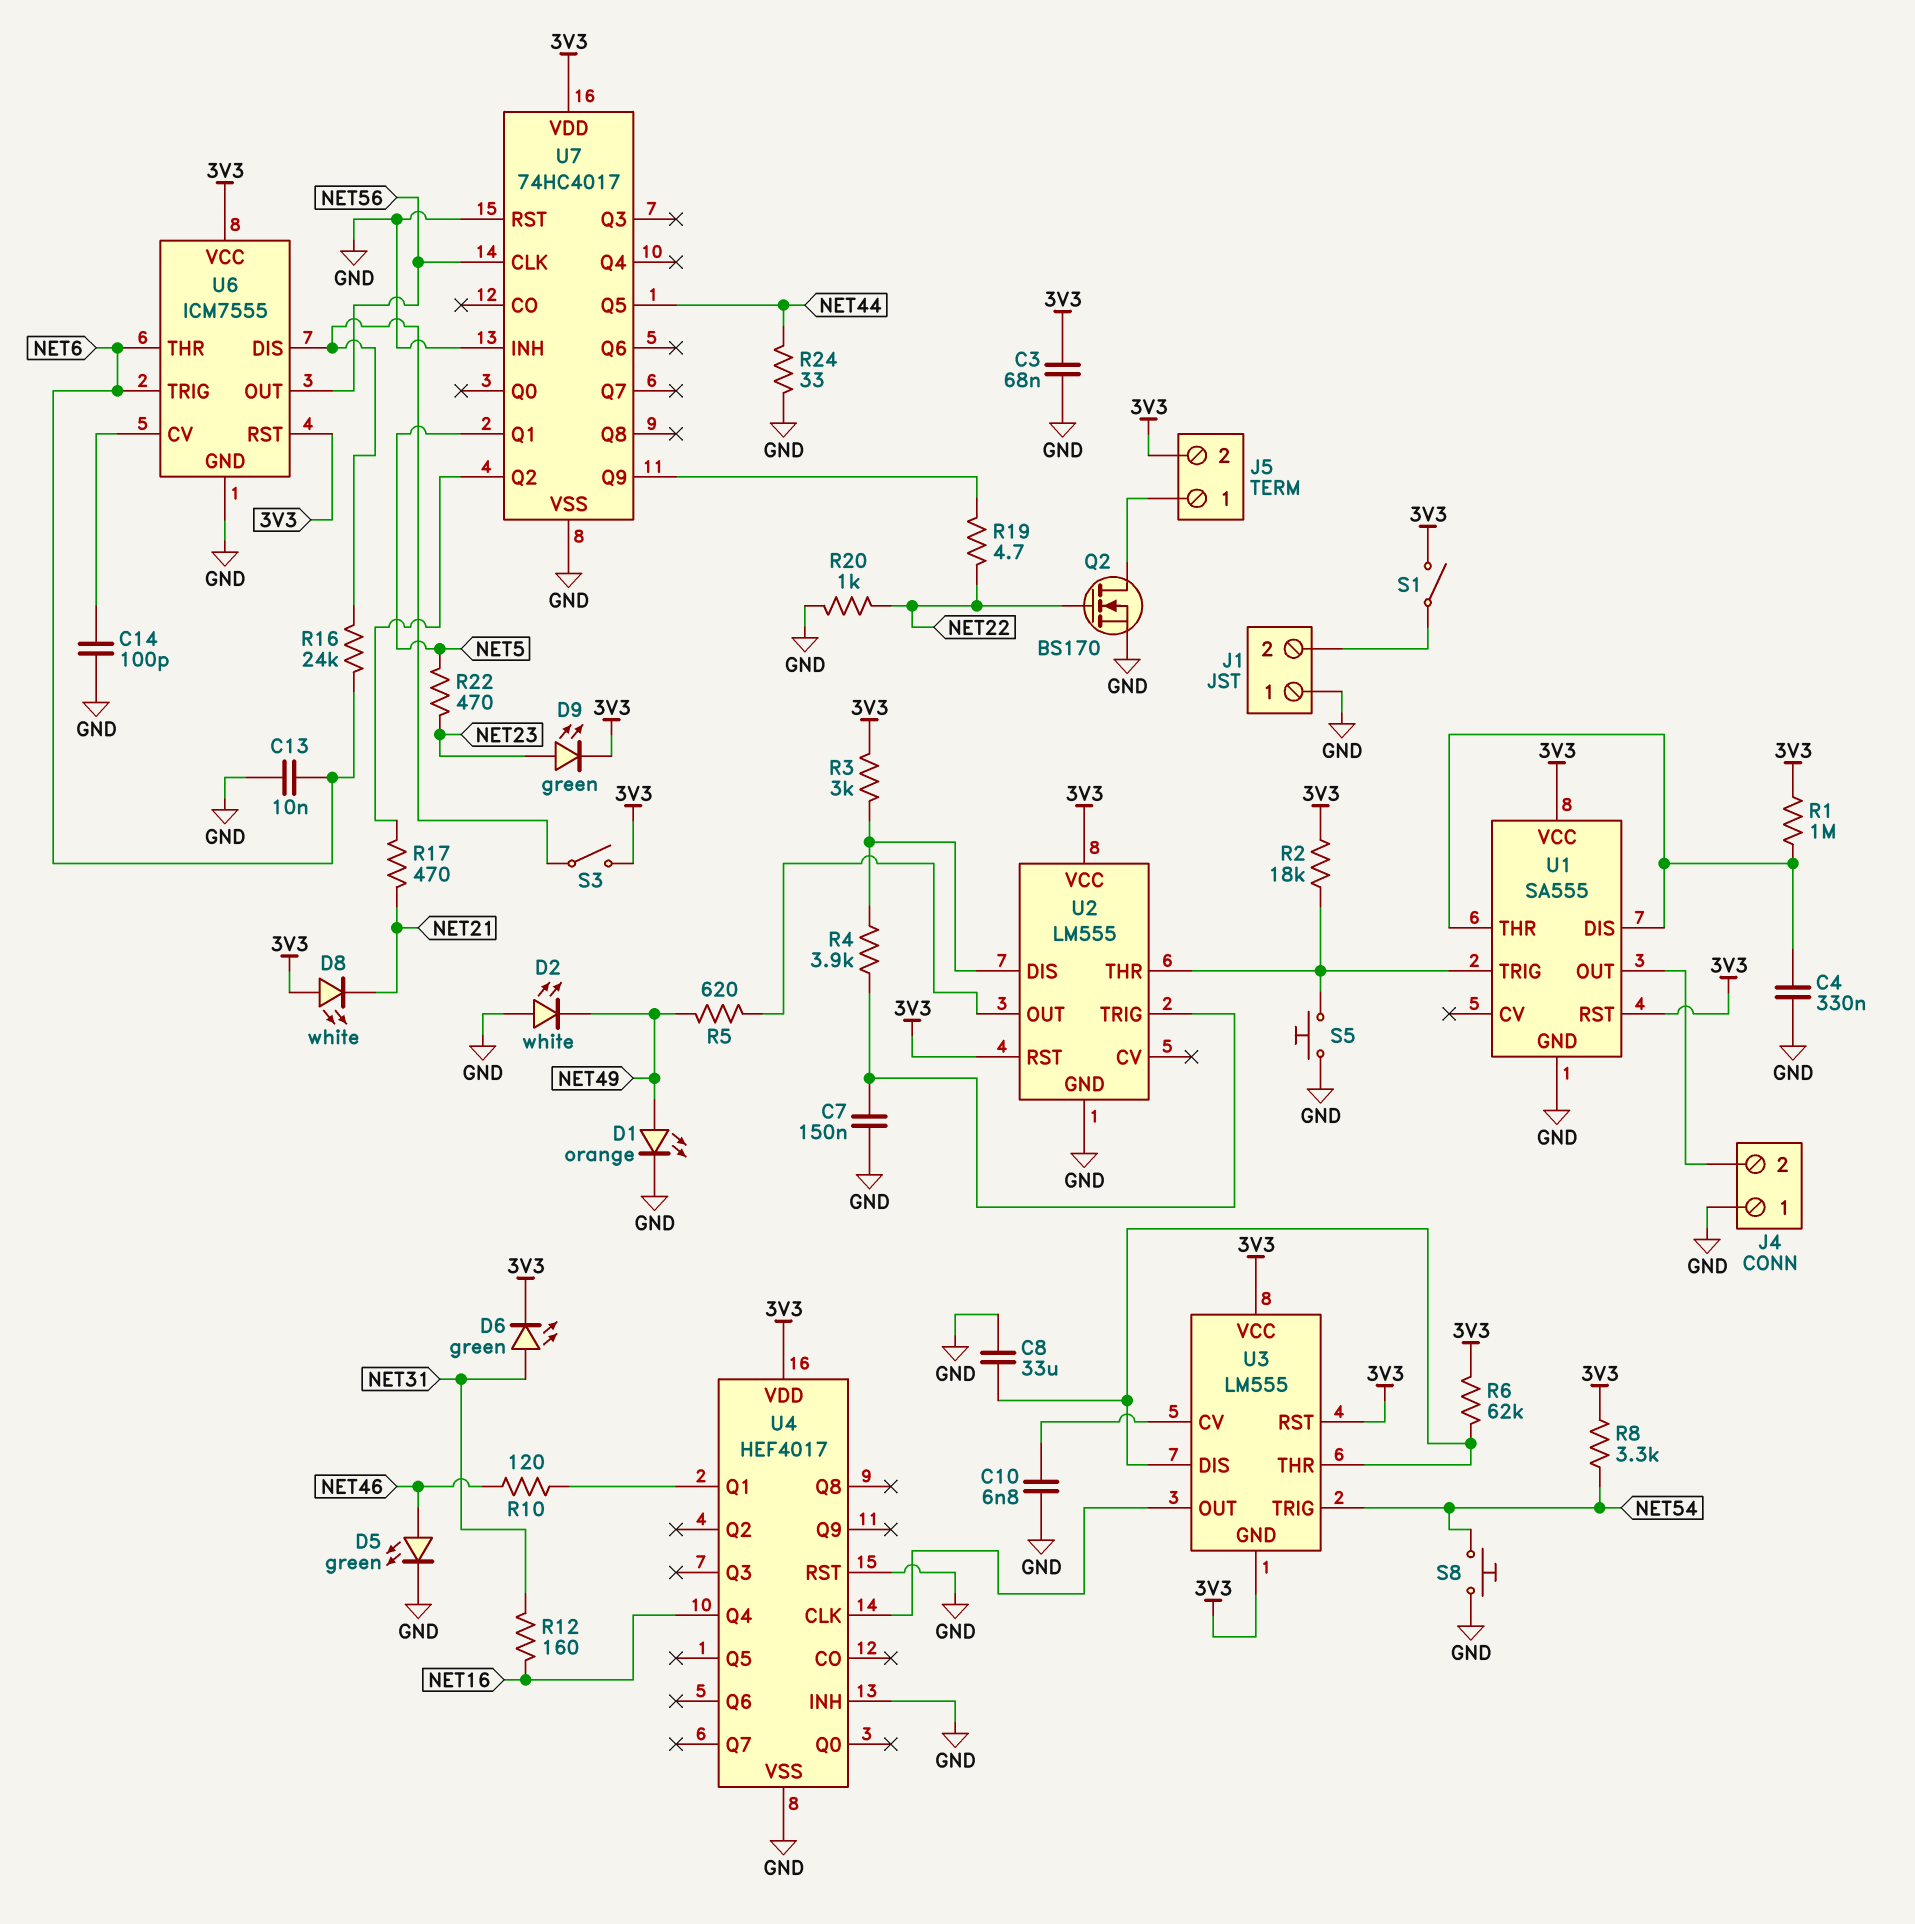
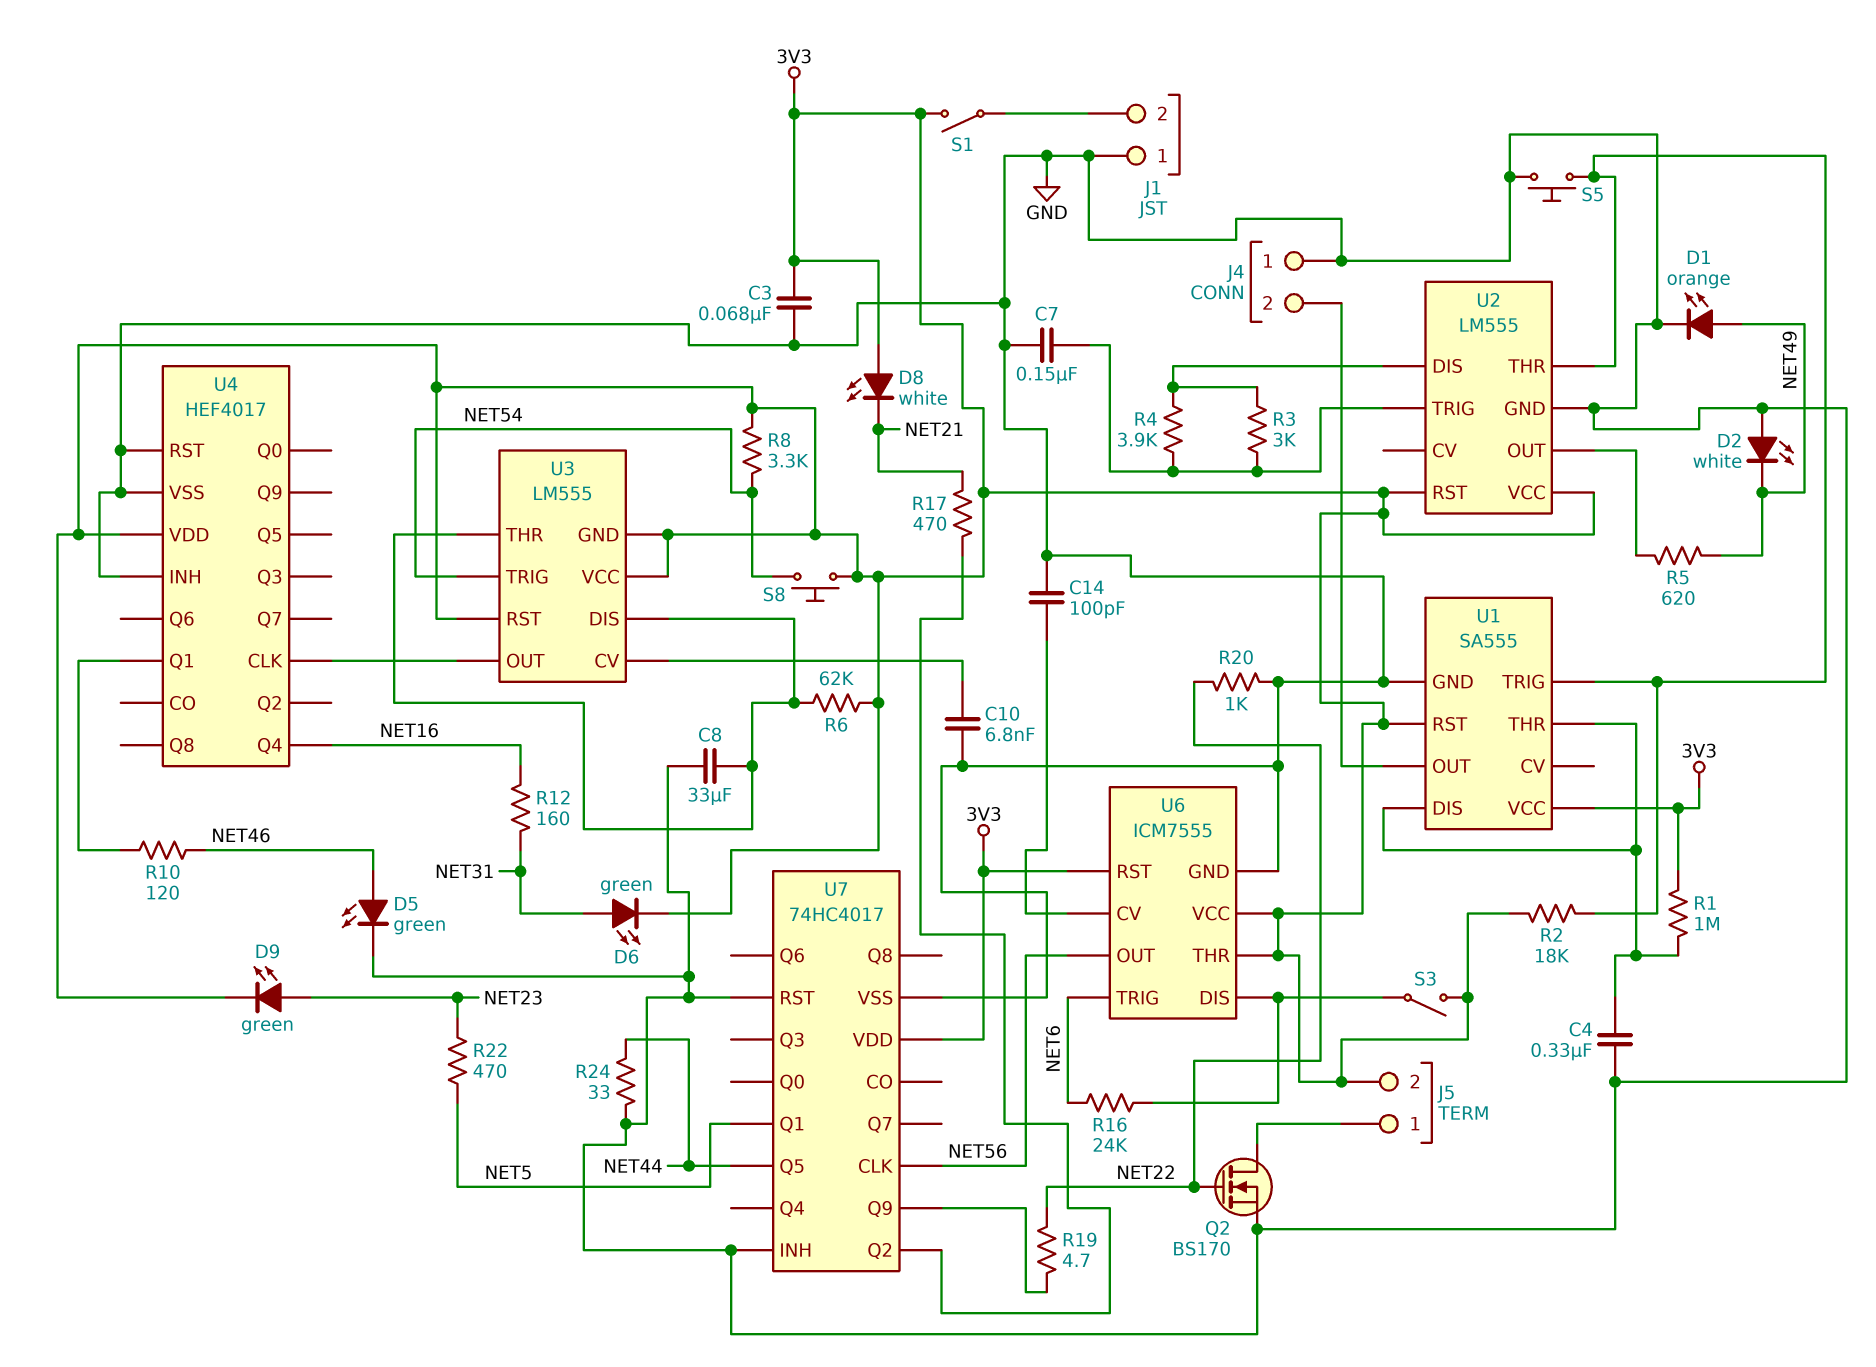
C13: 10nF (GND, NET6) -> none
R3: 3k (3V3, U2/DIS) -> 3k (U2/DIS, U2/TRIG)
S8: button (GND, NET54) -> button (3V3, NET54)
U6 pin THR: NET6 -> 3V3

